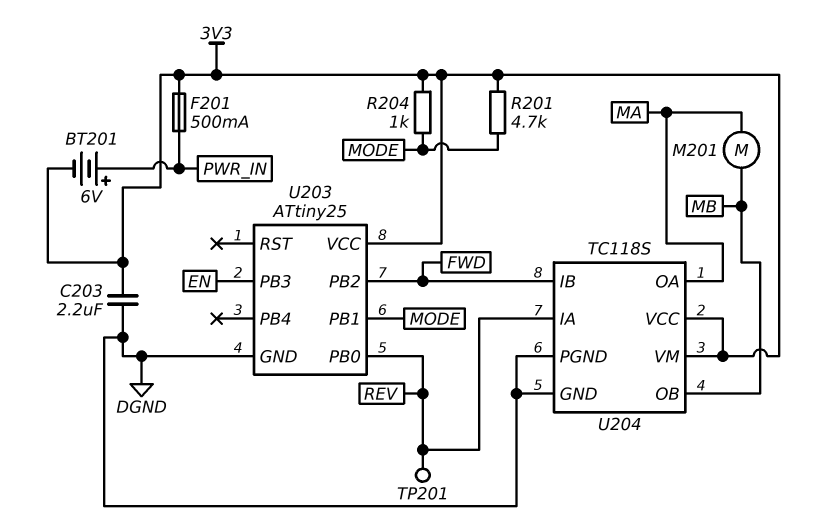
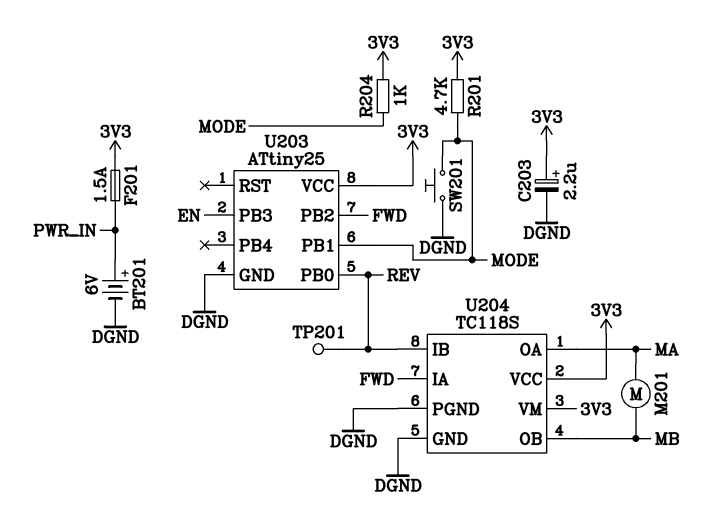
BT201: 6V (plus PWR_IN, minus 3V3) -> 6V (plus PWR_IN, minus DGND)
C203: 2.2uF (3V3, DGND) -> 2.2uF (plus 3V3, minus DGND)
F201: 500mA (3V3, PWR_IN) -> 1.5A (3V3, PWR_IN)
SW201: none -> button (DGND, MODE)
U204 pin IA: REV -> FWD
U204 pin IB: FWD -> REV

